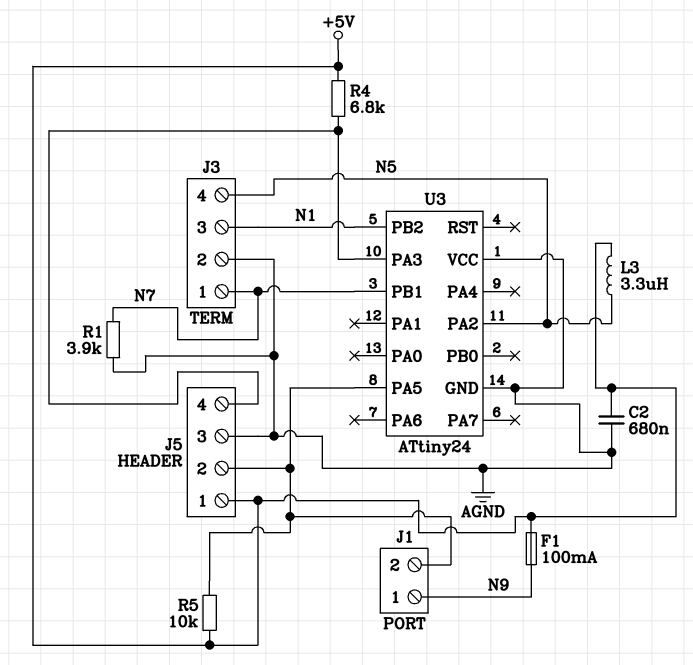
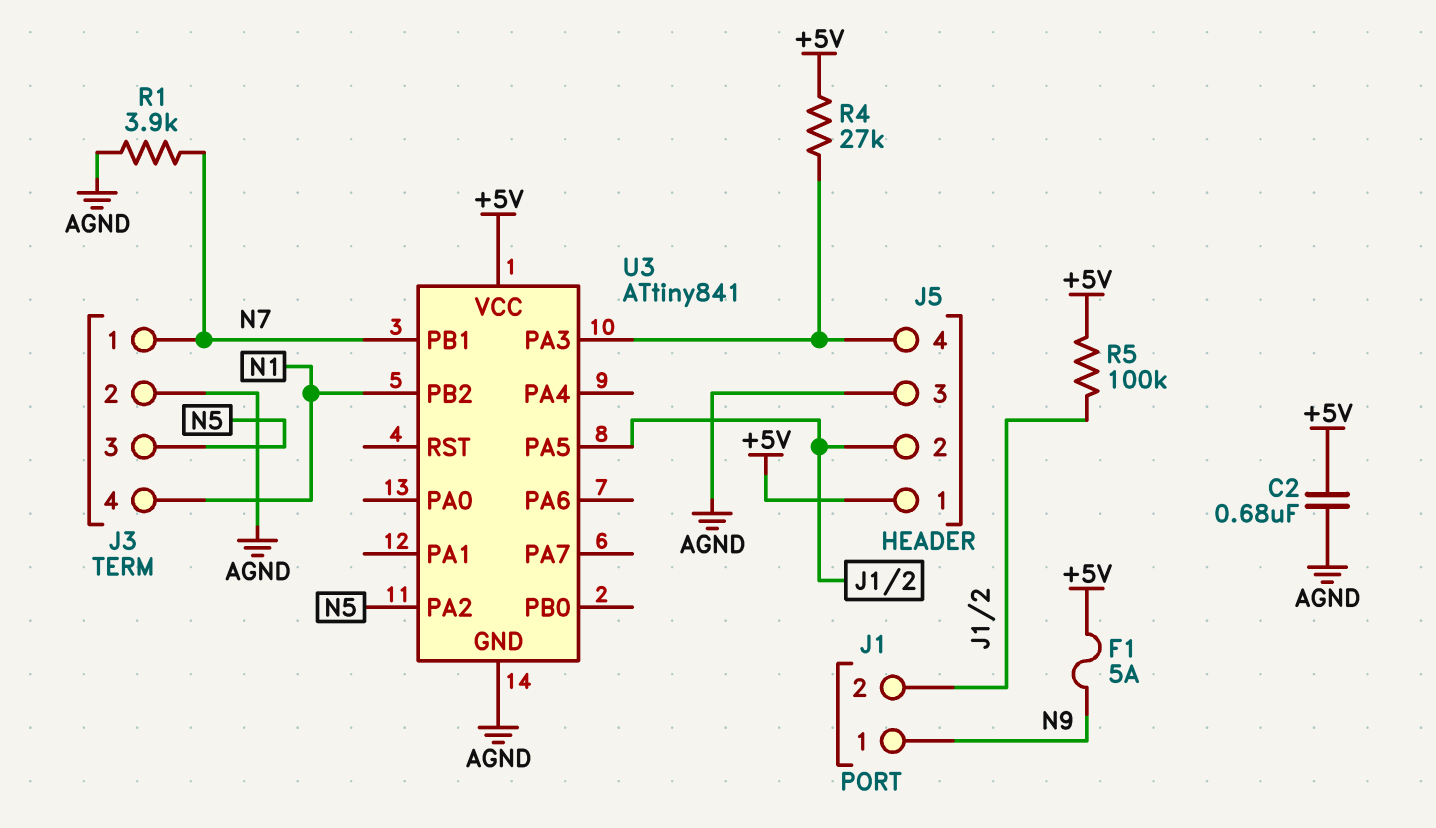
F1: 100mA (+5V, N9) -> 5A (+5V, N9)
J3 pin 3: N1 -> N5
J3 pin 4: N5 -> N1
L3: 3.3uH (+5V, N5) -> none
R4: 6.8k (+5V, J5/4) -> 27k (+5V, J5/4)
R5: 10k (+5V, J1/2) -> 100k (+5V, J1/2)
U3: ATtiny24 -> ATtiny841
U3 pin VCC: AGND -> +5V

